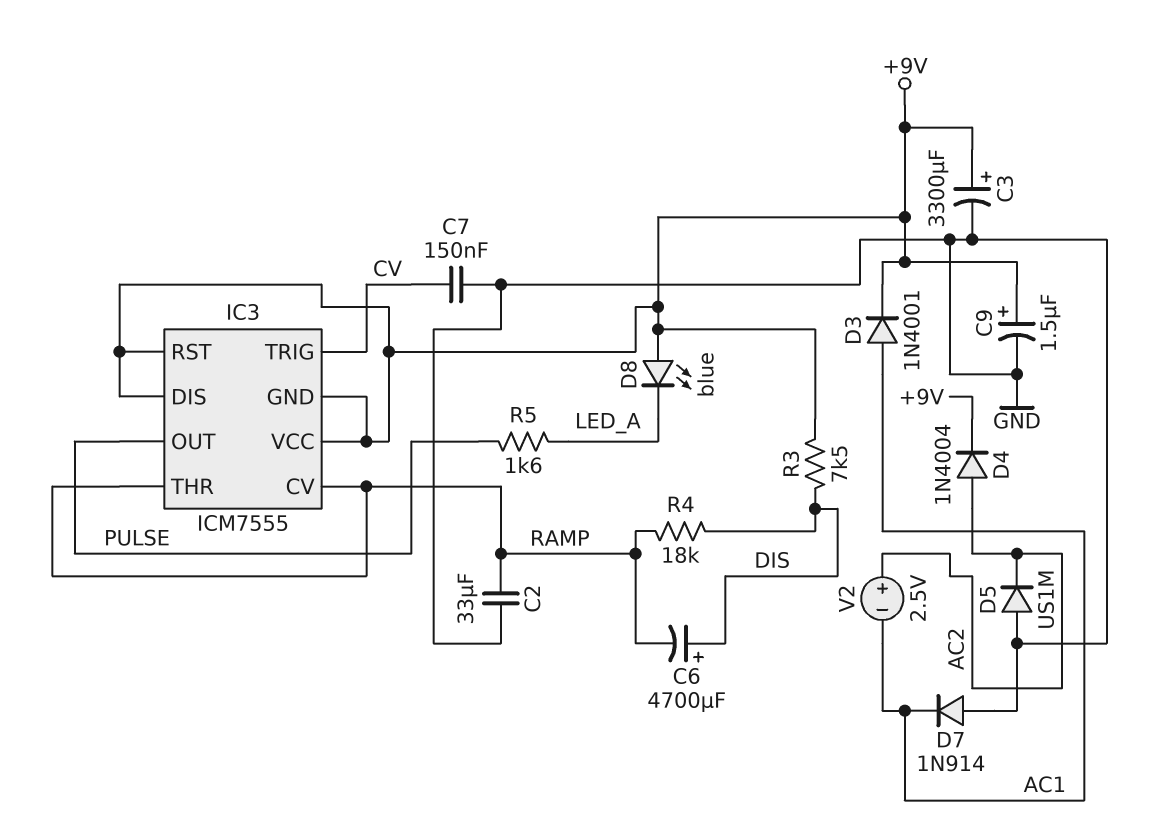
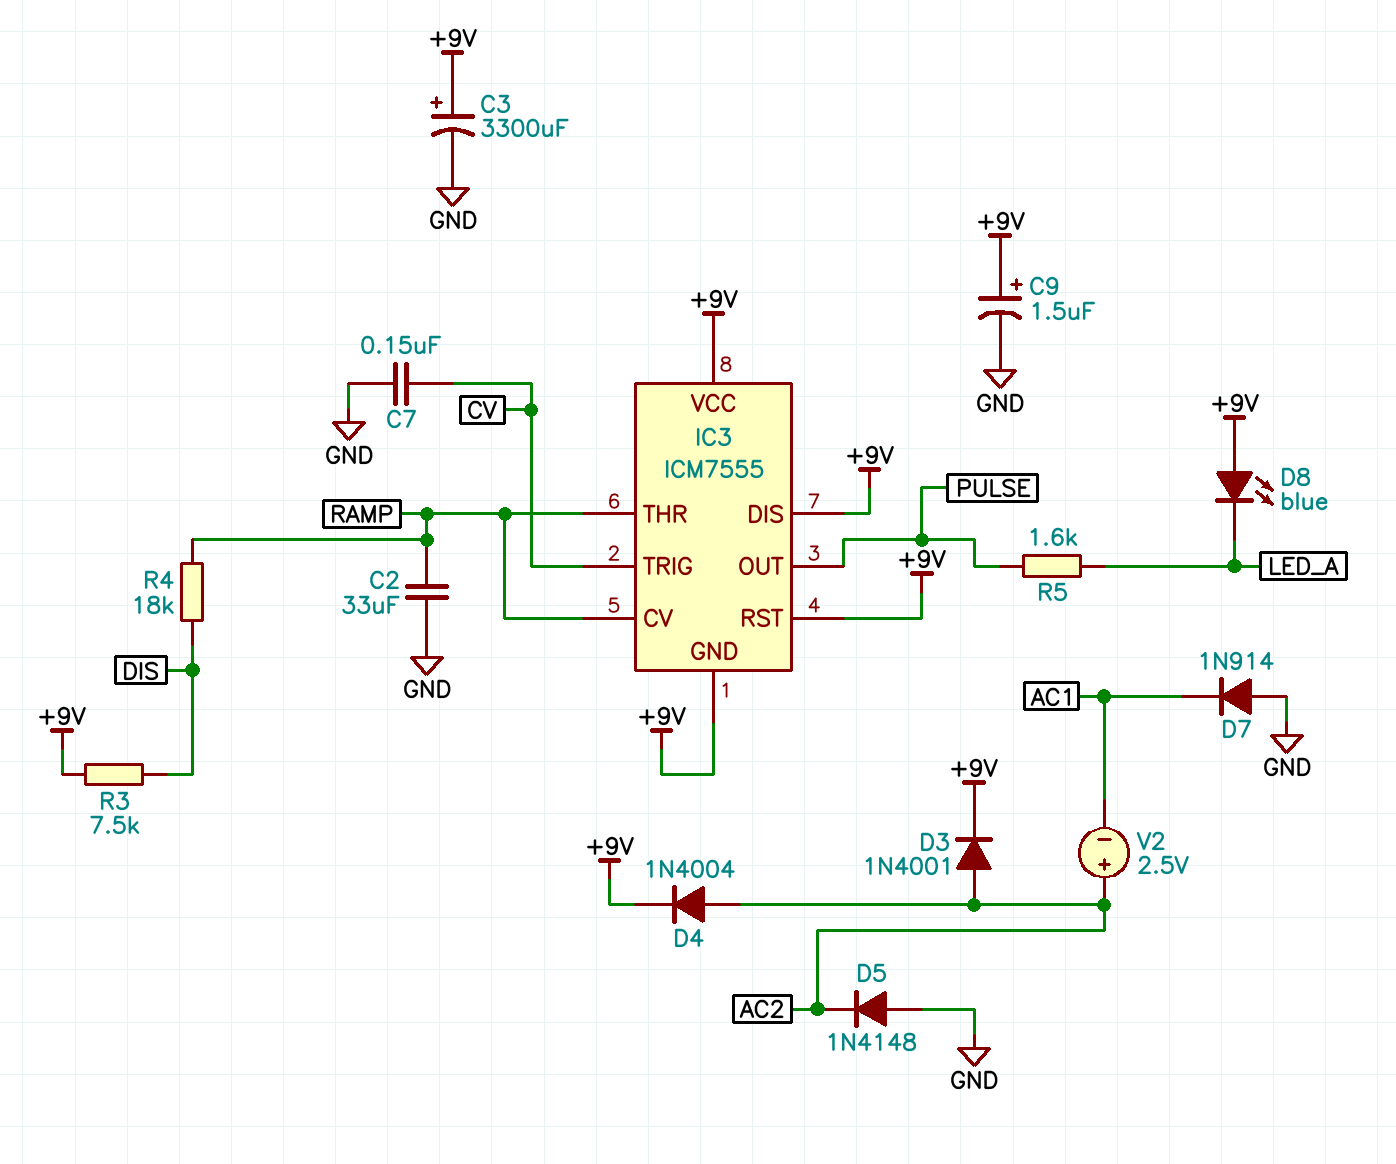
C6: 4700uF (plus DIS, minus RAMP) -> none
D3: diode 1N4001 (A AC1, K +9V) -> diode 1N4001 (A AC2, K +9V)
D5: diode US1M (A GND, K AC2) -> diode 1N4148 (A GND, K AC2)

